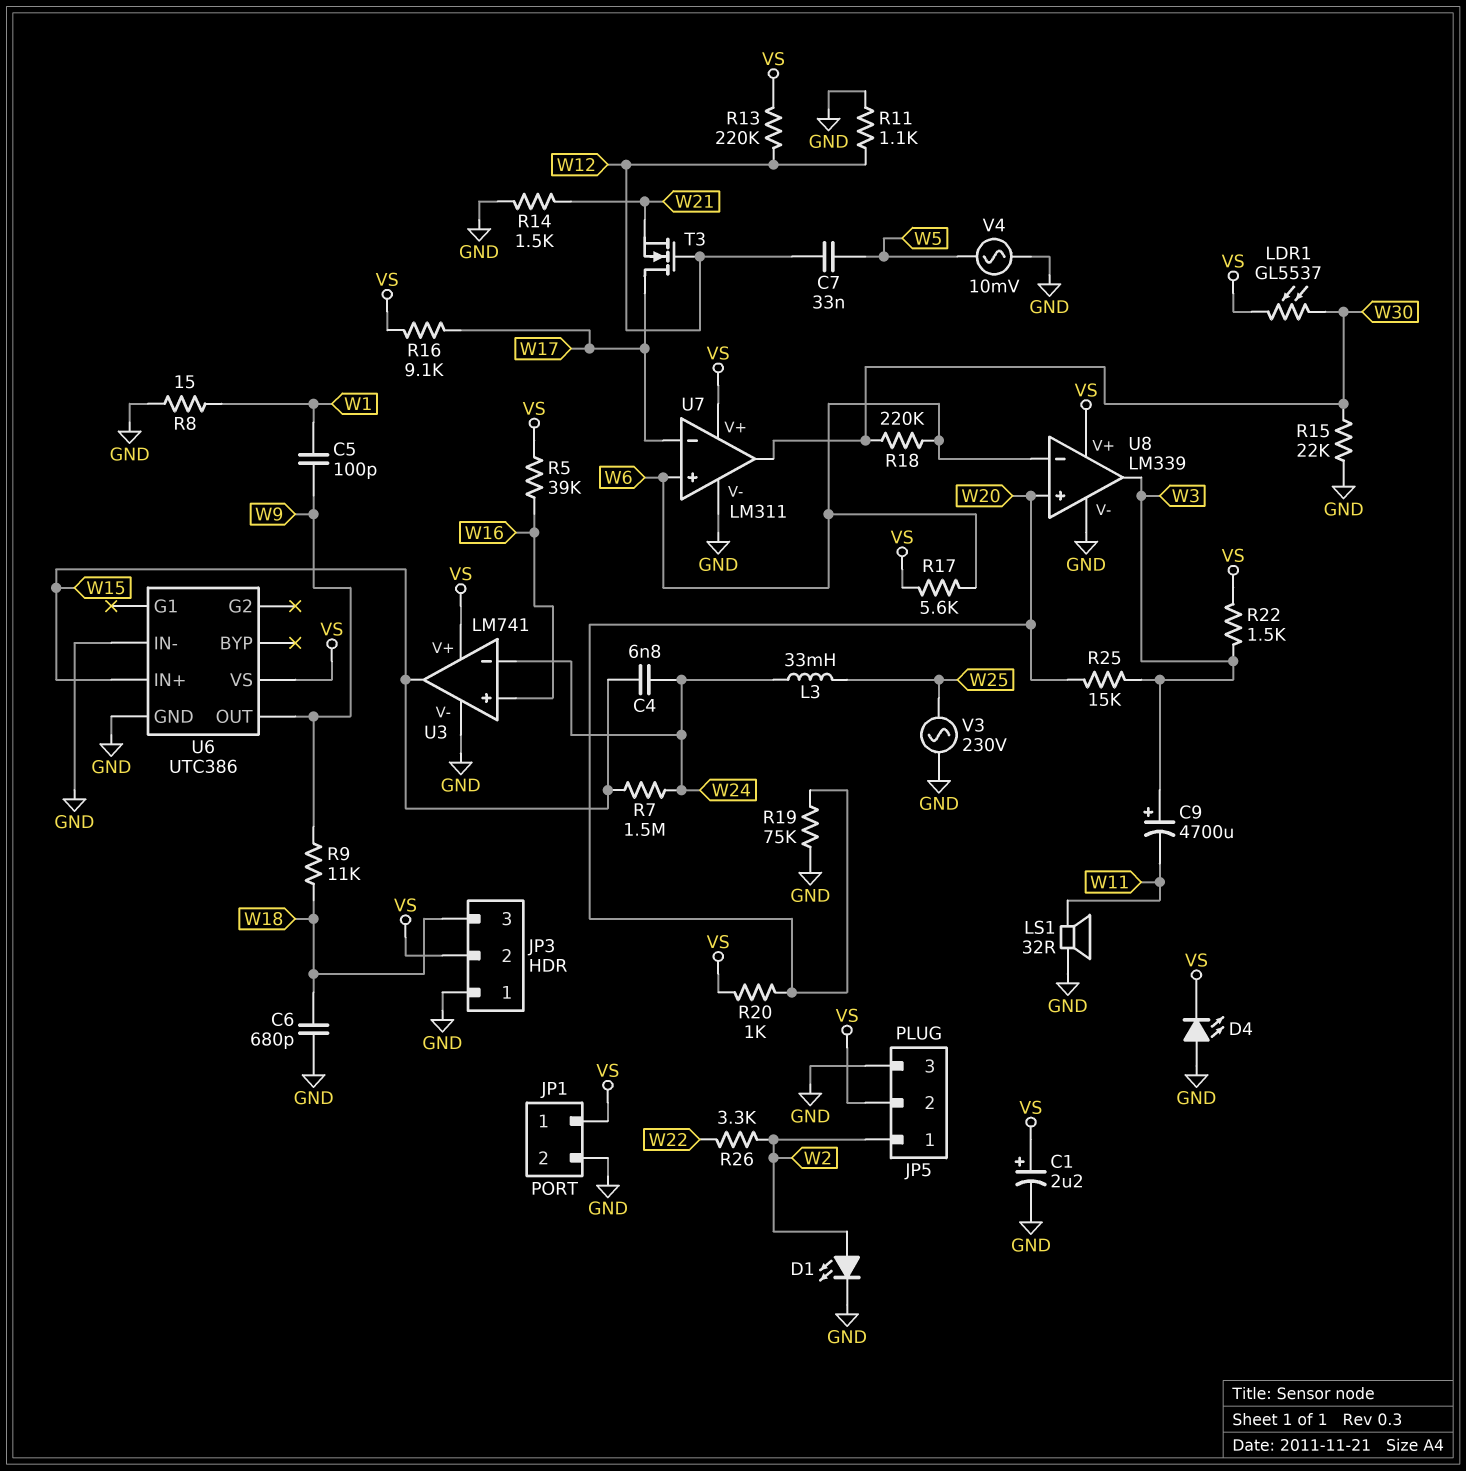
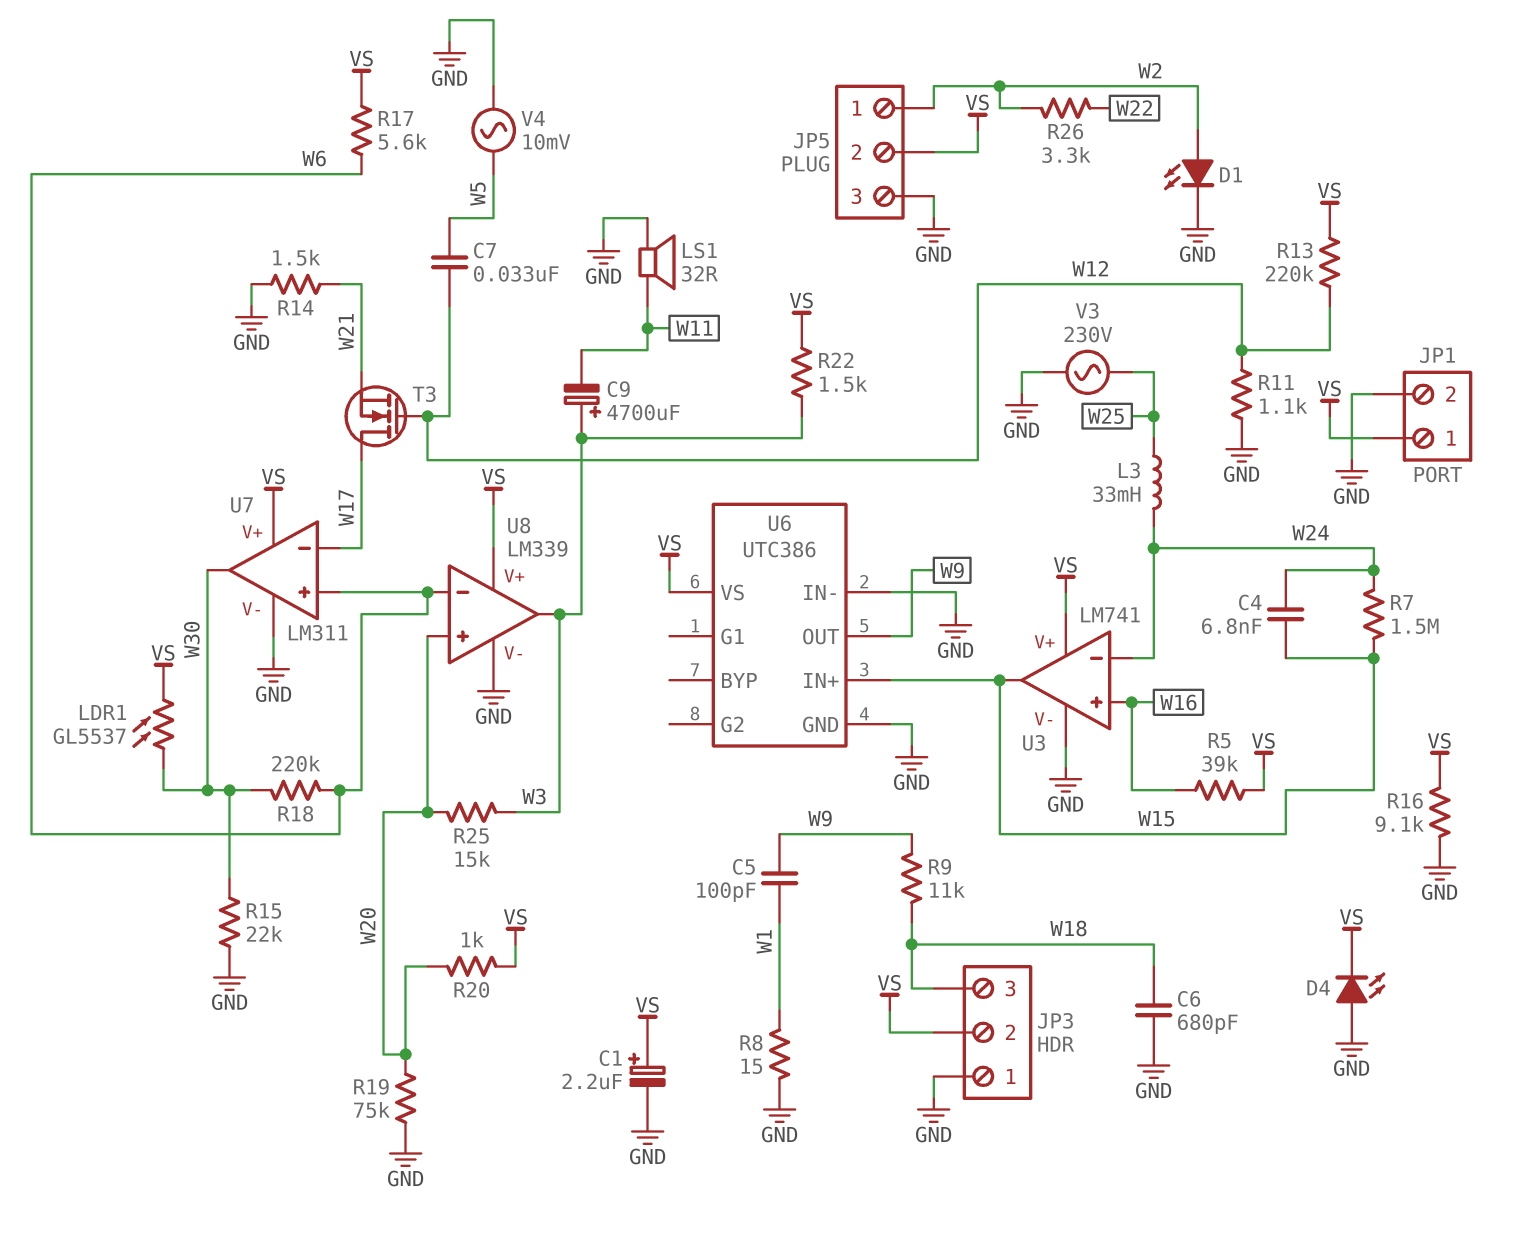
R16: 9.1k (VS, W17) -> 9.1k (GND, VS)

